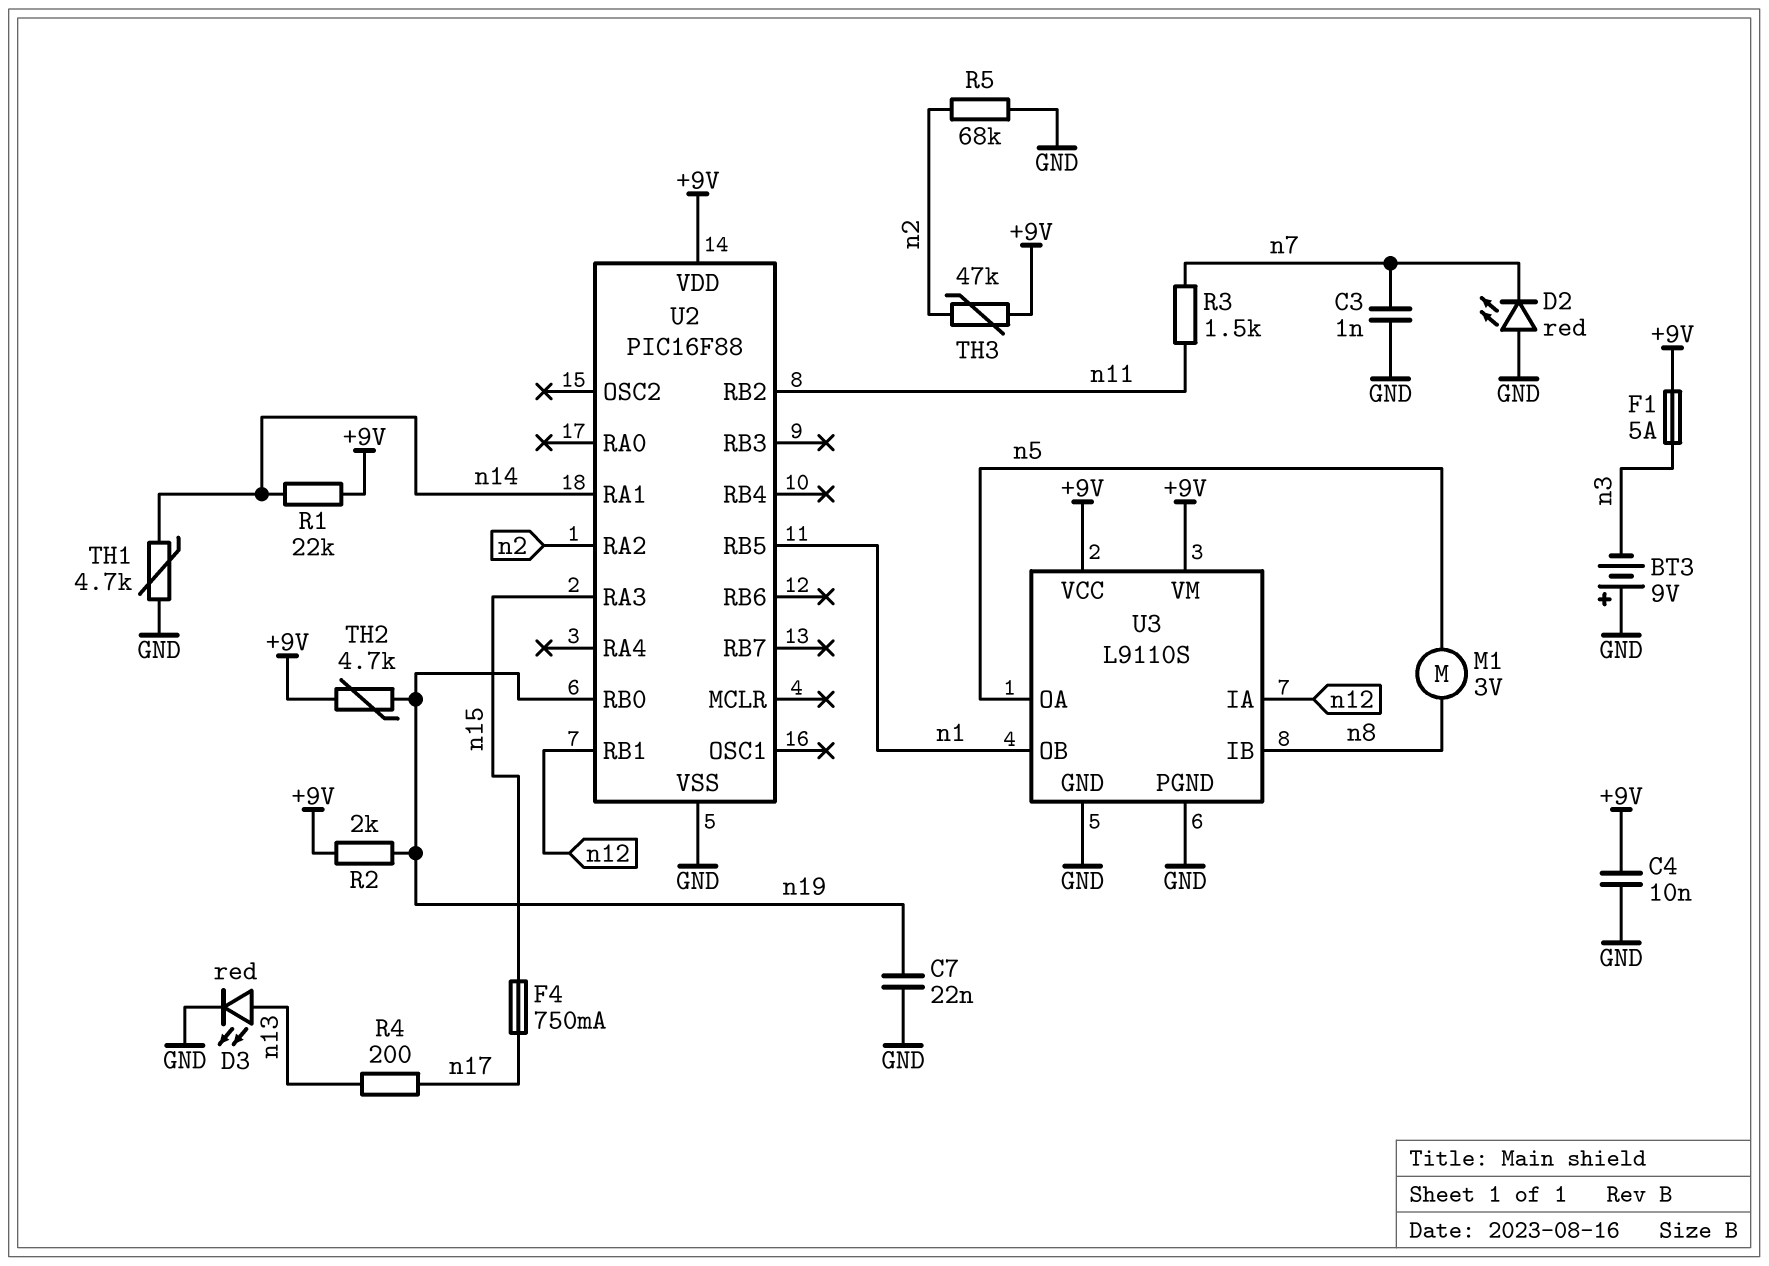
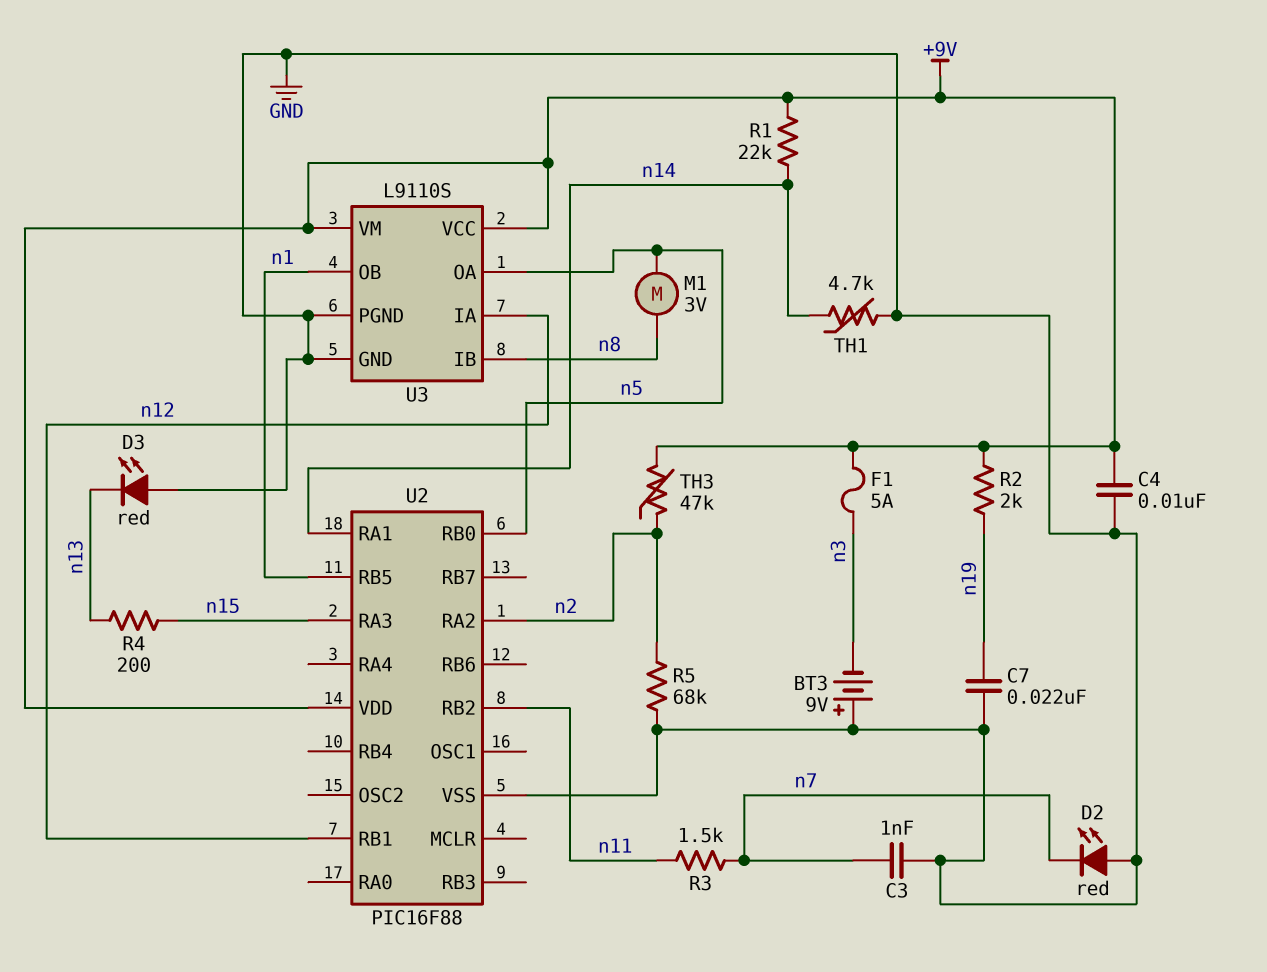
D3: LED red (A n13, K GND) -> LED red (A GND, K n13)
F4: 750mA (n15, n17) -> none
R4: 200 (n13, n17) -> 200 (n13, n15)
TH2: 4.7k (+9V, n19) -> none
U2 pin RB0: n19 -> n5

